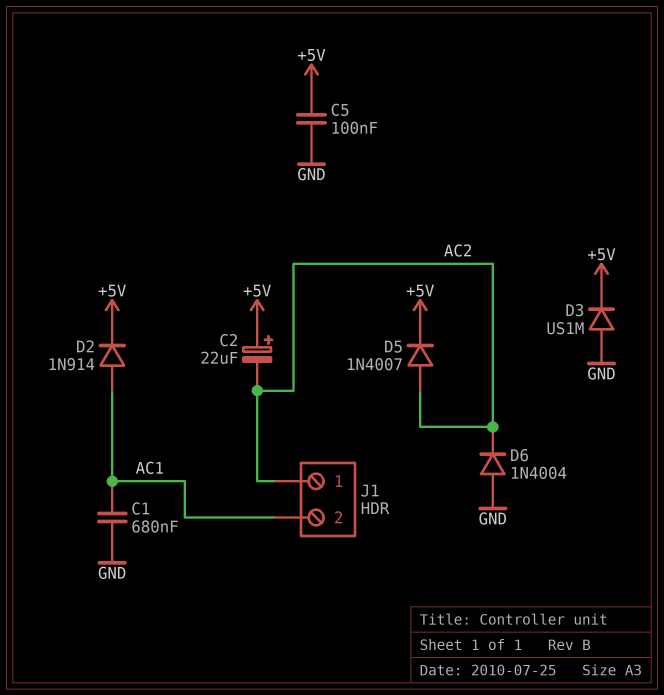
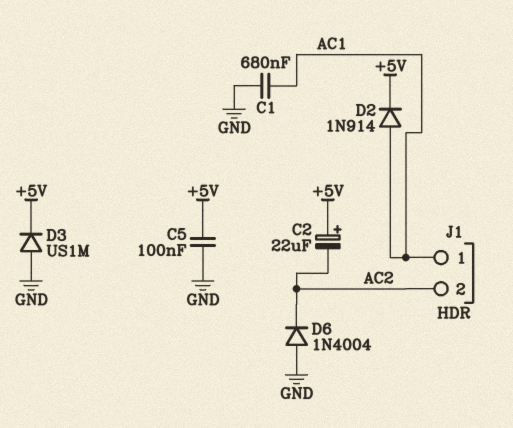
D5: diode 1N4007 (A AC2, K +5V) -> none
J1 pin 1: AC2 -> AC1
J1 pin 2: AC1 -> AC2

